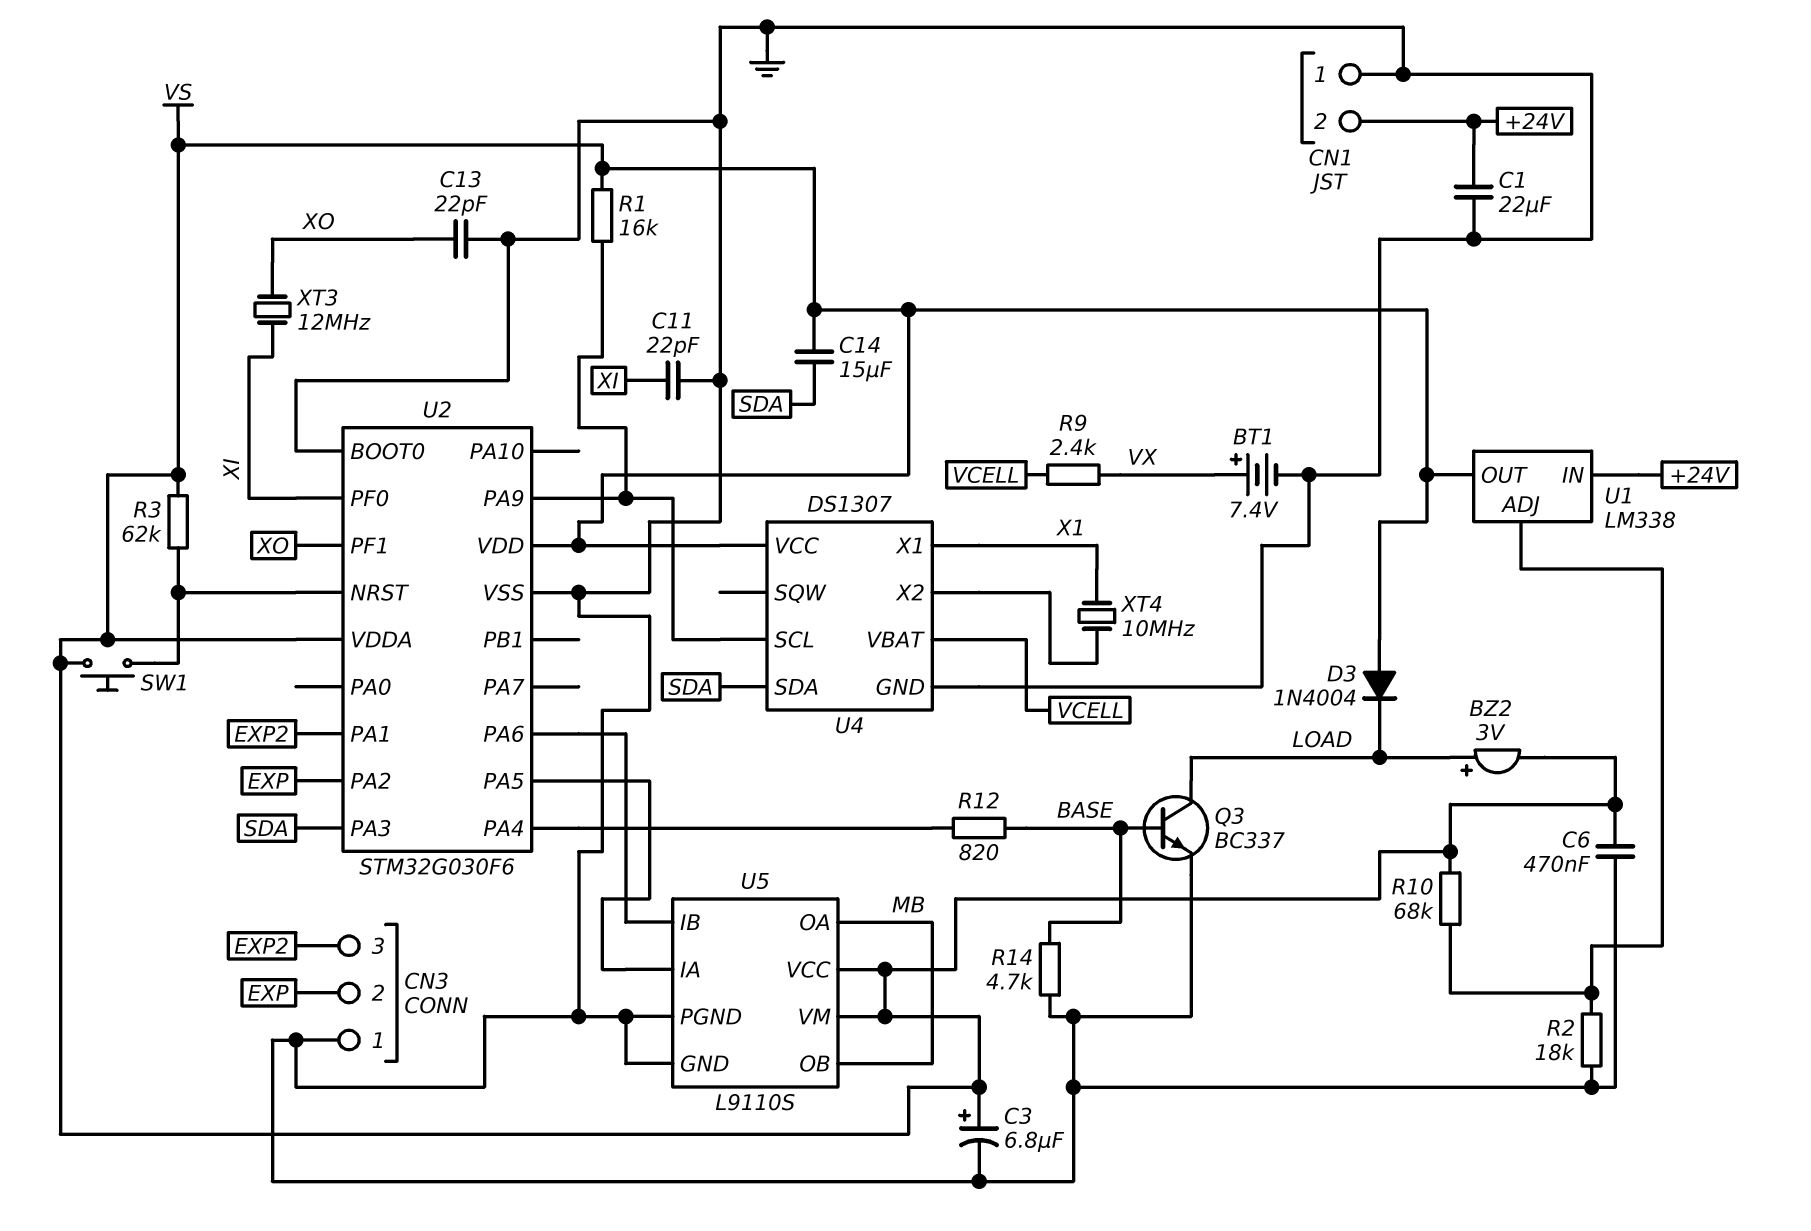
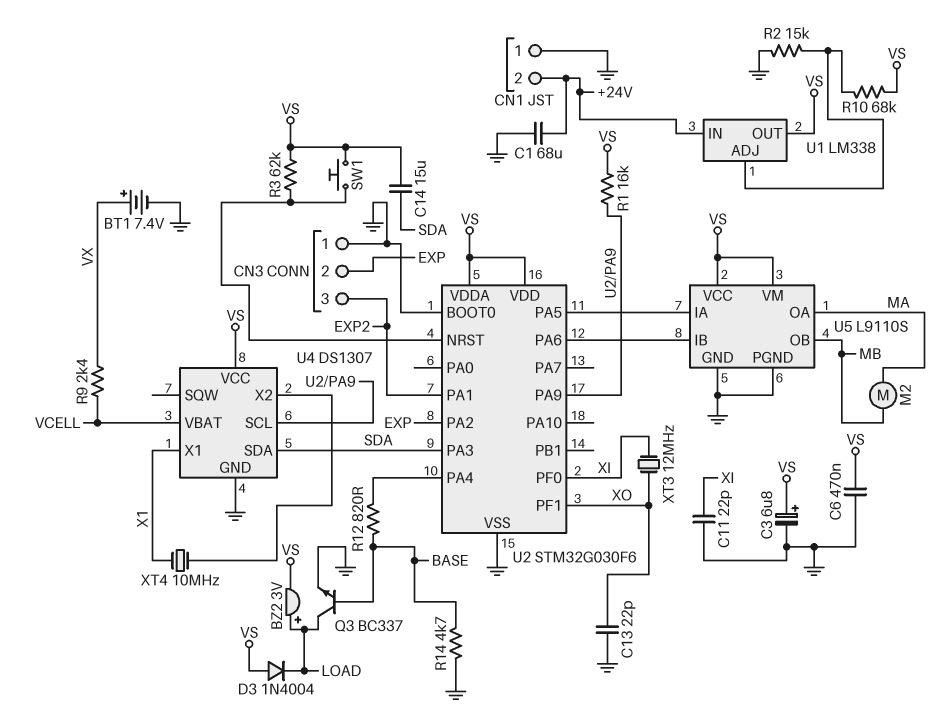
C1: 22uF (+24V, GND) -> 68uF (+24V, GND)
M2: none -> motor (MA, MB)
R2: 18k (GND, U1/ADJ) -> 15k (GND, U1/ADJ)
U5 pin OA: MB -> MA

